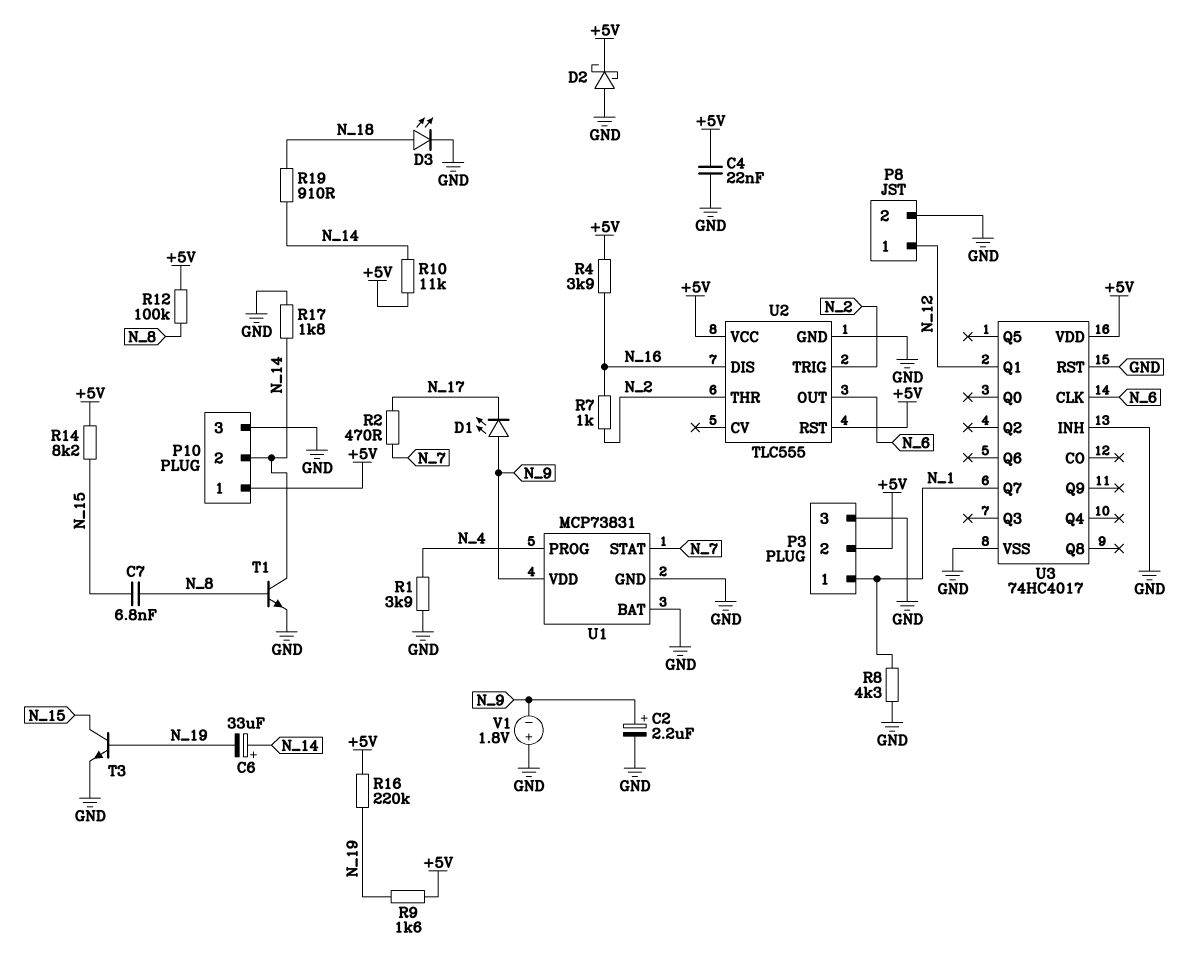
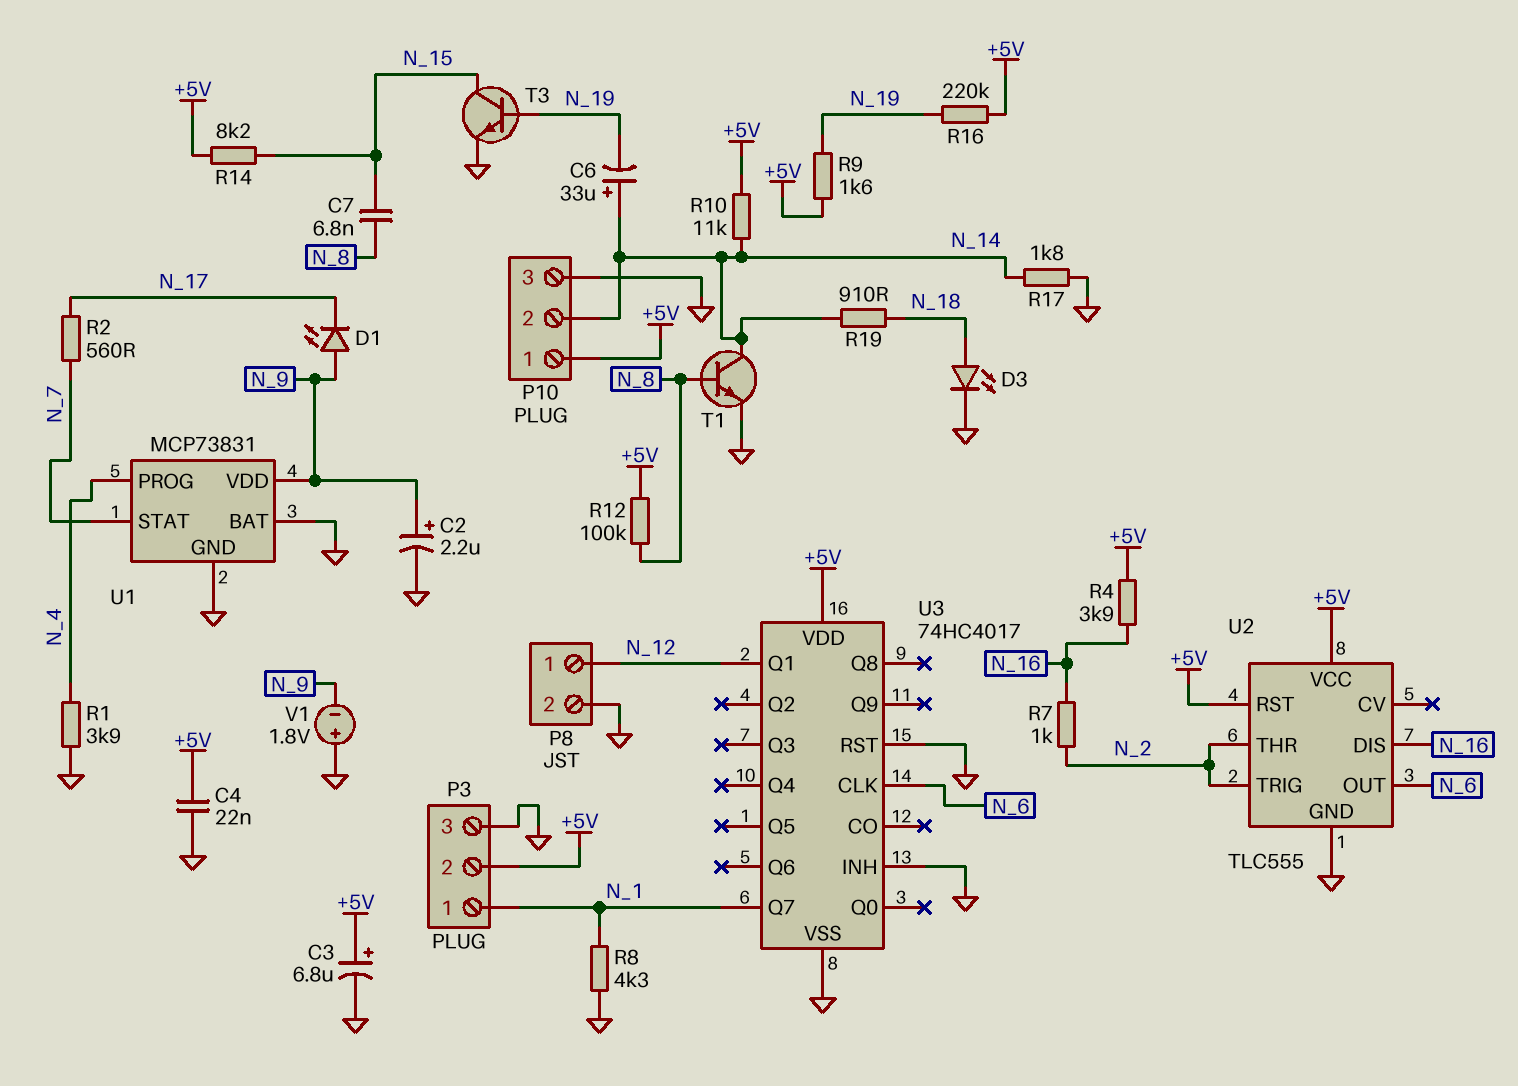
C3: none -> 6.8uF (plus +5V, minus GND)
D2: schottky (A GND, K +5V) -> none
R2: 470 (N_7, N_17) -> 560 (N_7, N_17)

